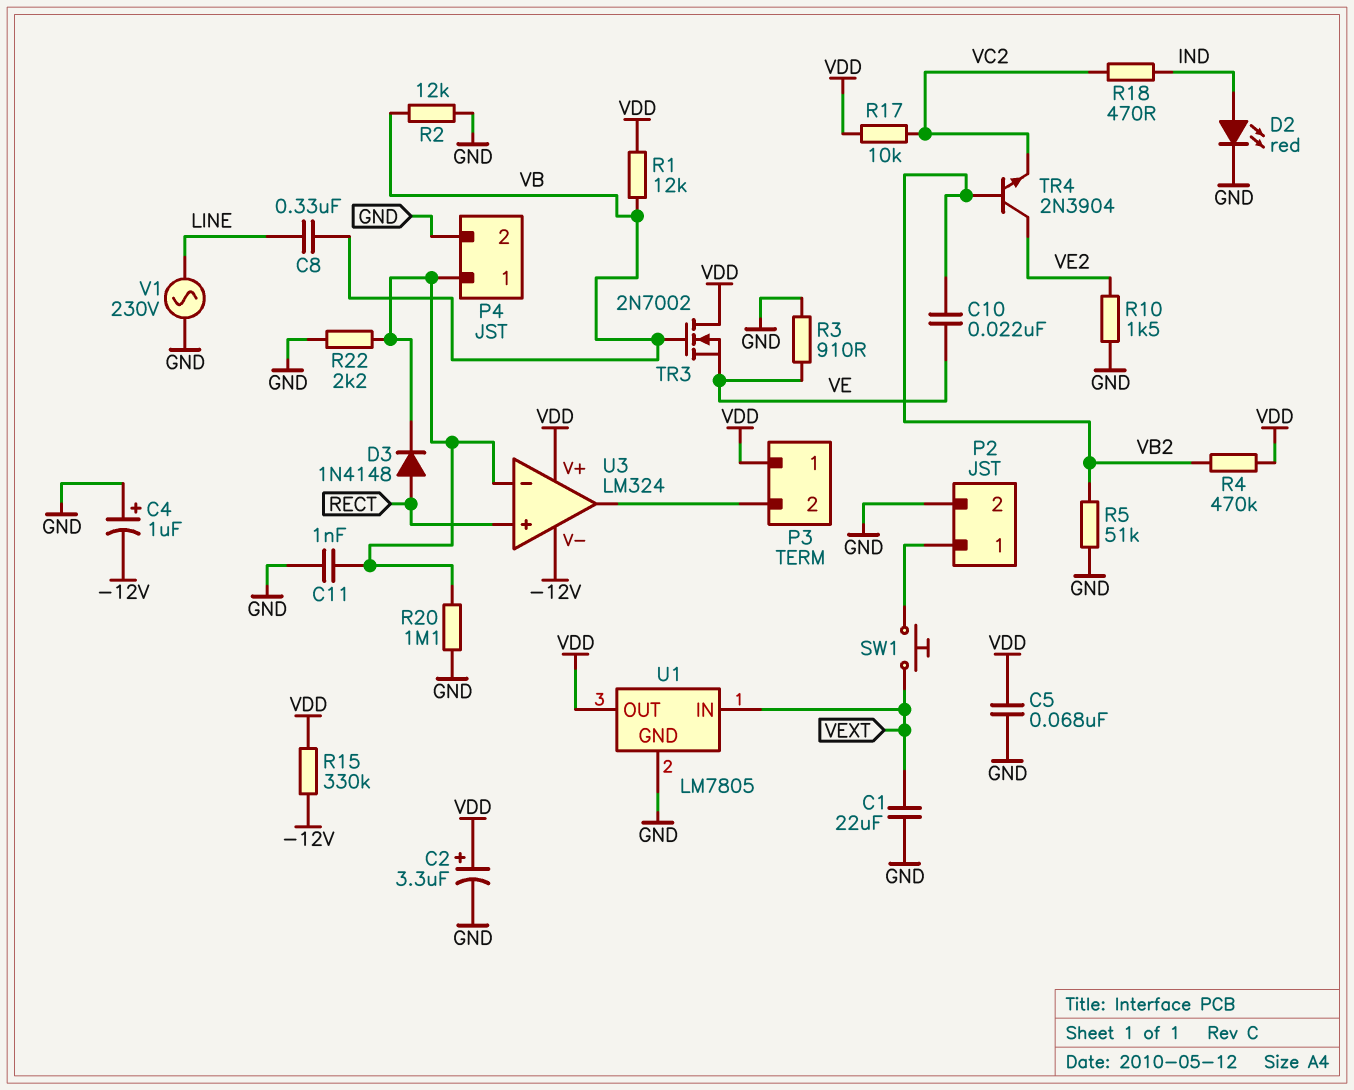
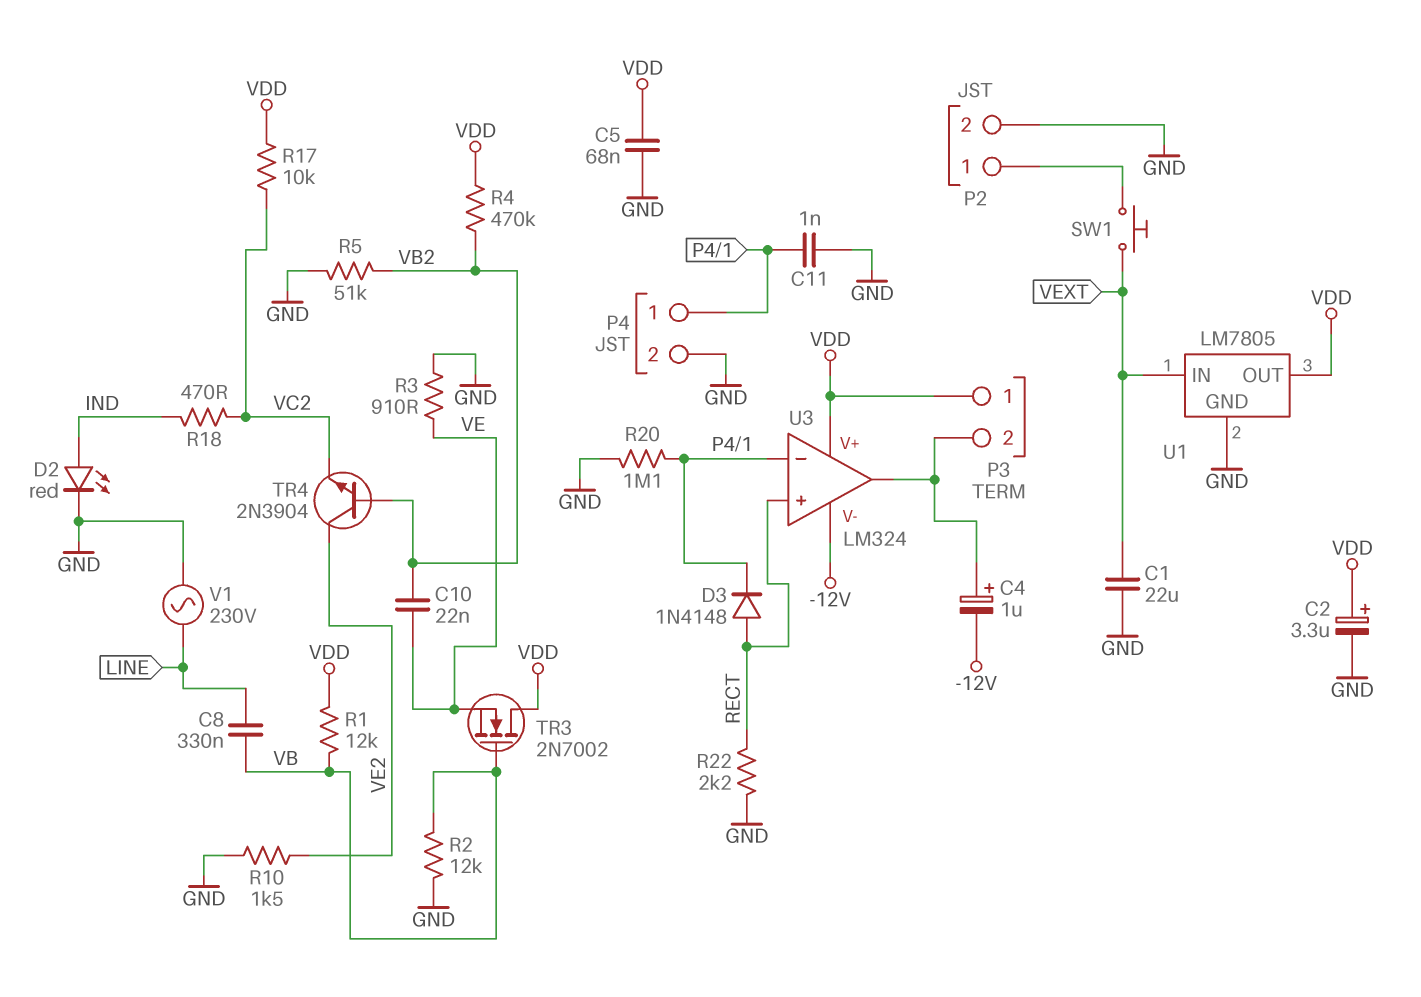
C4: 1uF (plus GND, minus -12V) -> 1uF (plus P3/2, minus -12V)
R15: 330k (-12V, VDD) -> none
R22: 2.2k (GND, P4/1) -> 2.2k (GND, RECT)

